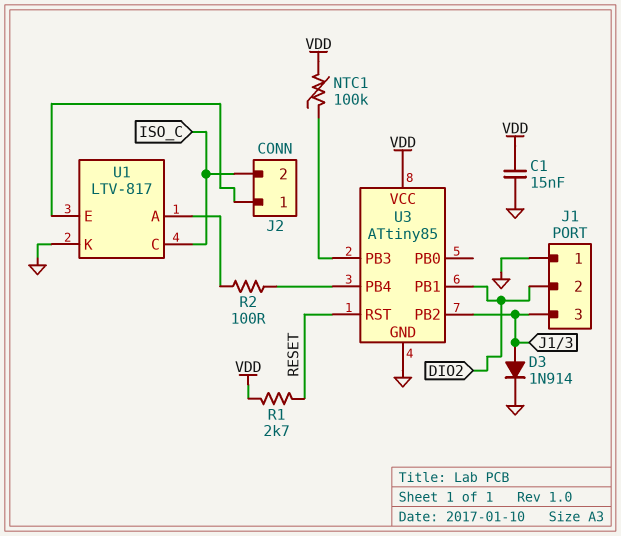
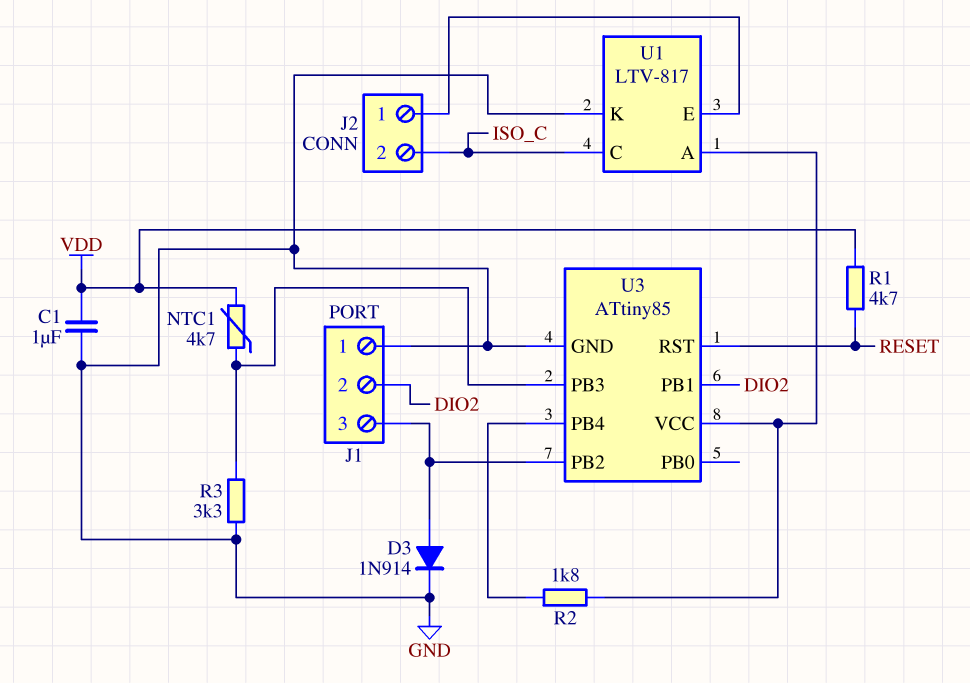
C1: 15nF (GND, VDD) -> 1uF (GND, VDD)
NTC1: 100k (U3/PB3, VDD) -> 4.7k (U3/PB3, VDD)
R1: 2.7k (RESET, VDD) -> 4.7k (RESET, VDD)
R2: 100 (U1/A, U3/PB4) -> 1.8k (U1/A, U3/PB4)
R3: none -> 3.3k (GND, U3/PB3)
U3 pin VCC: VDD -> U1/A

